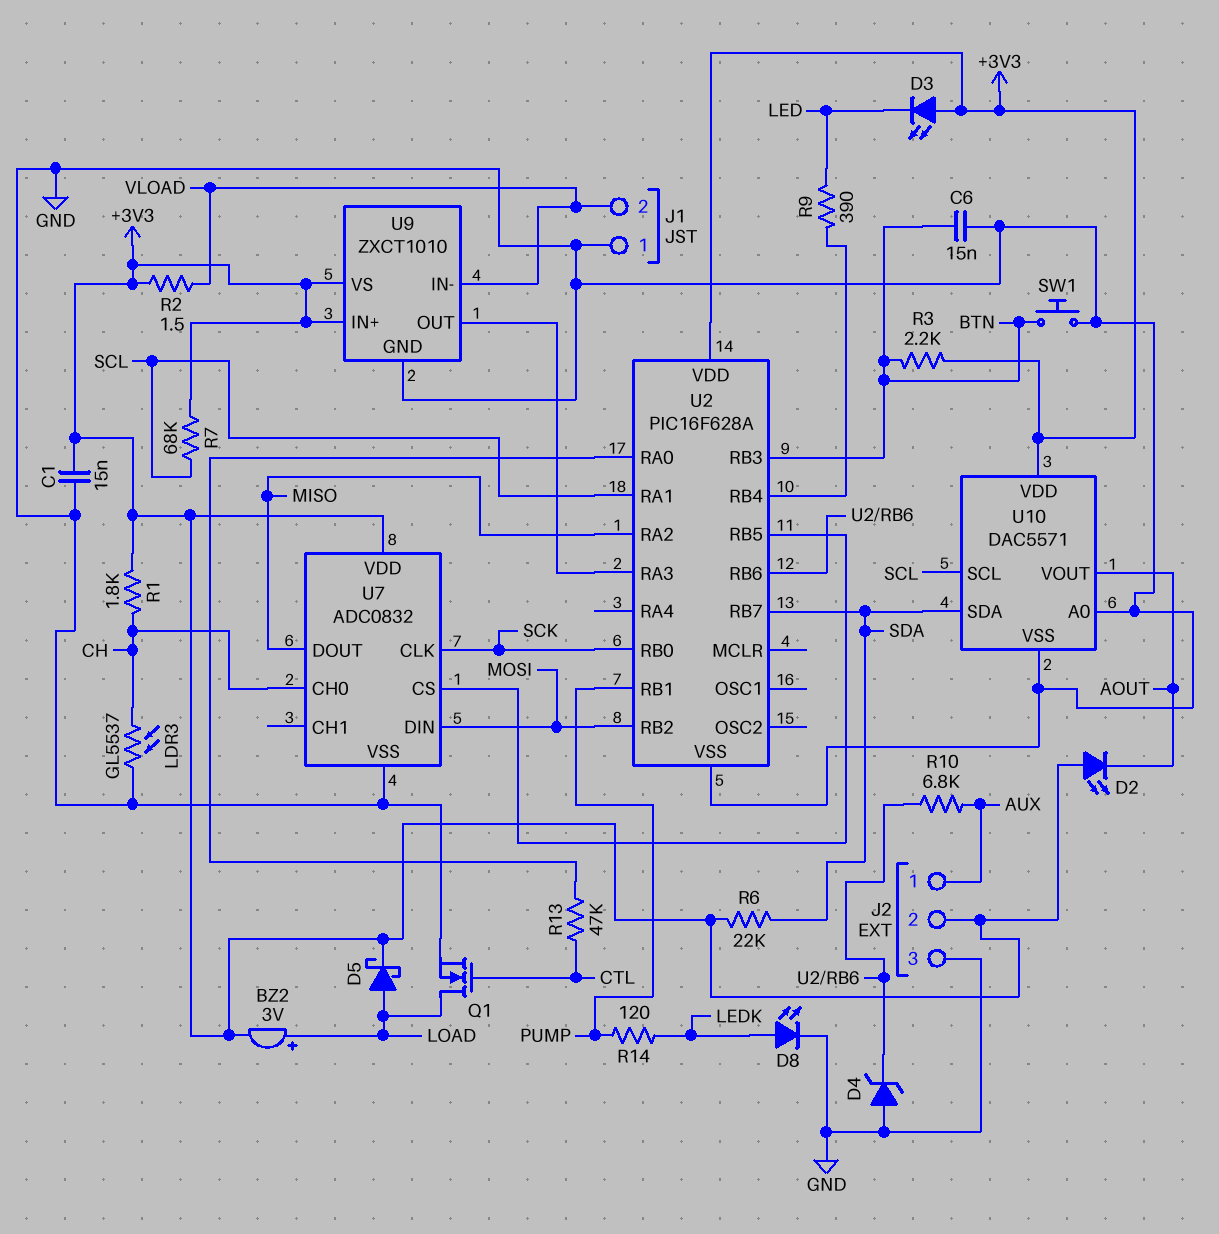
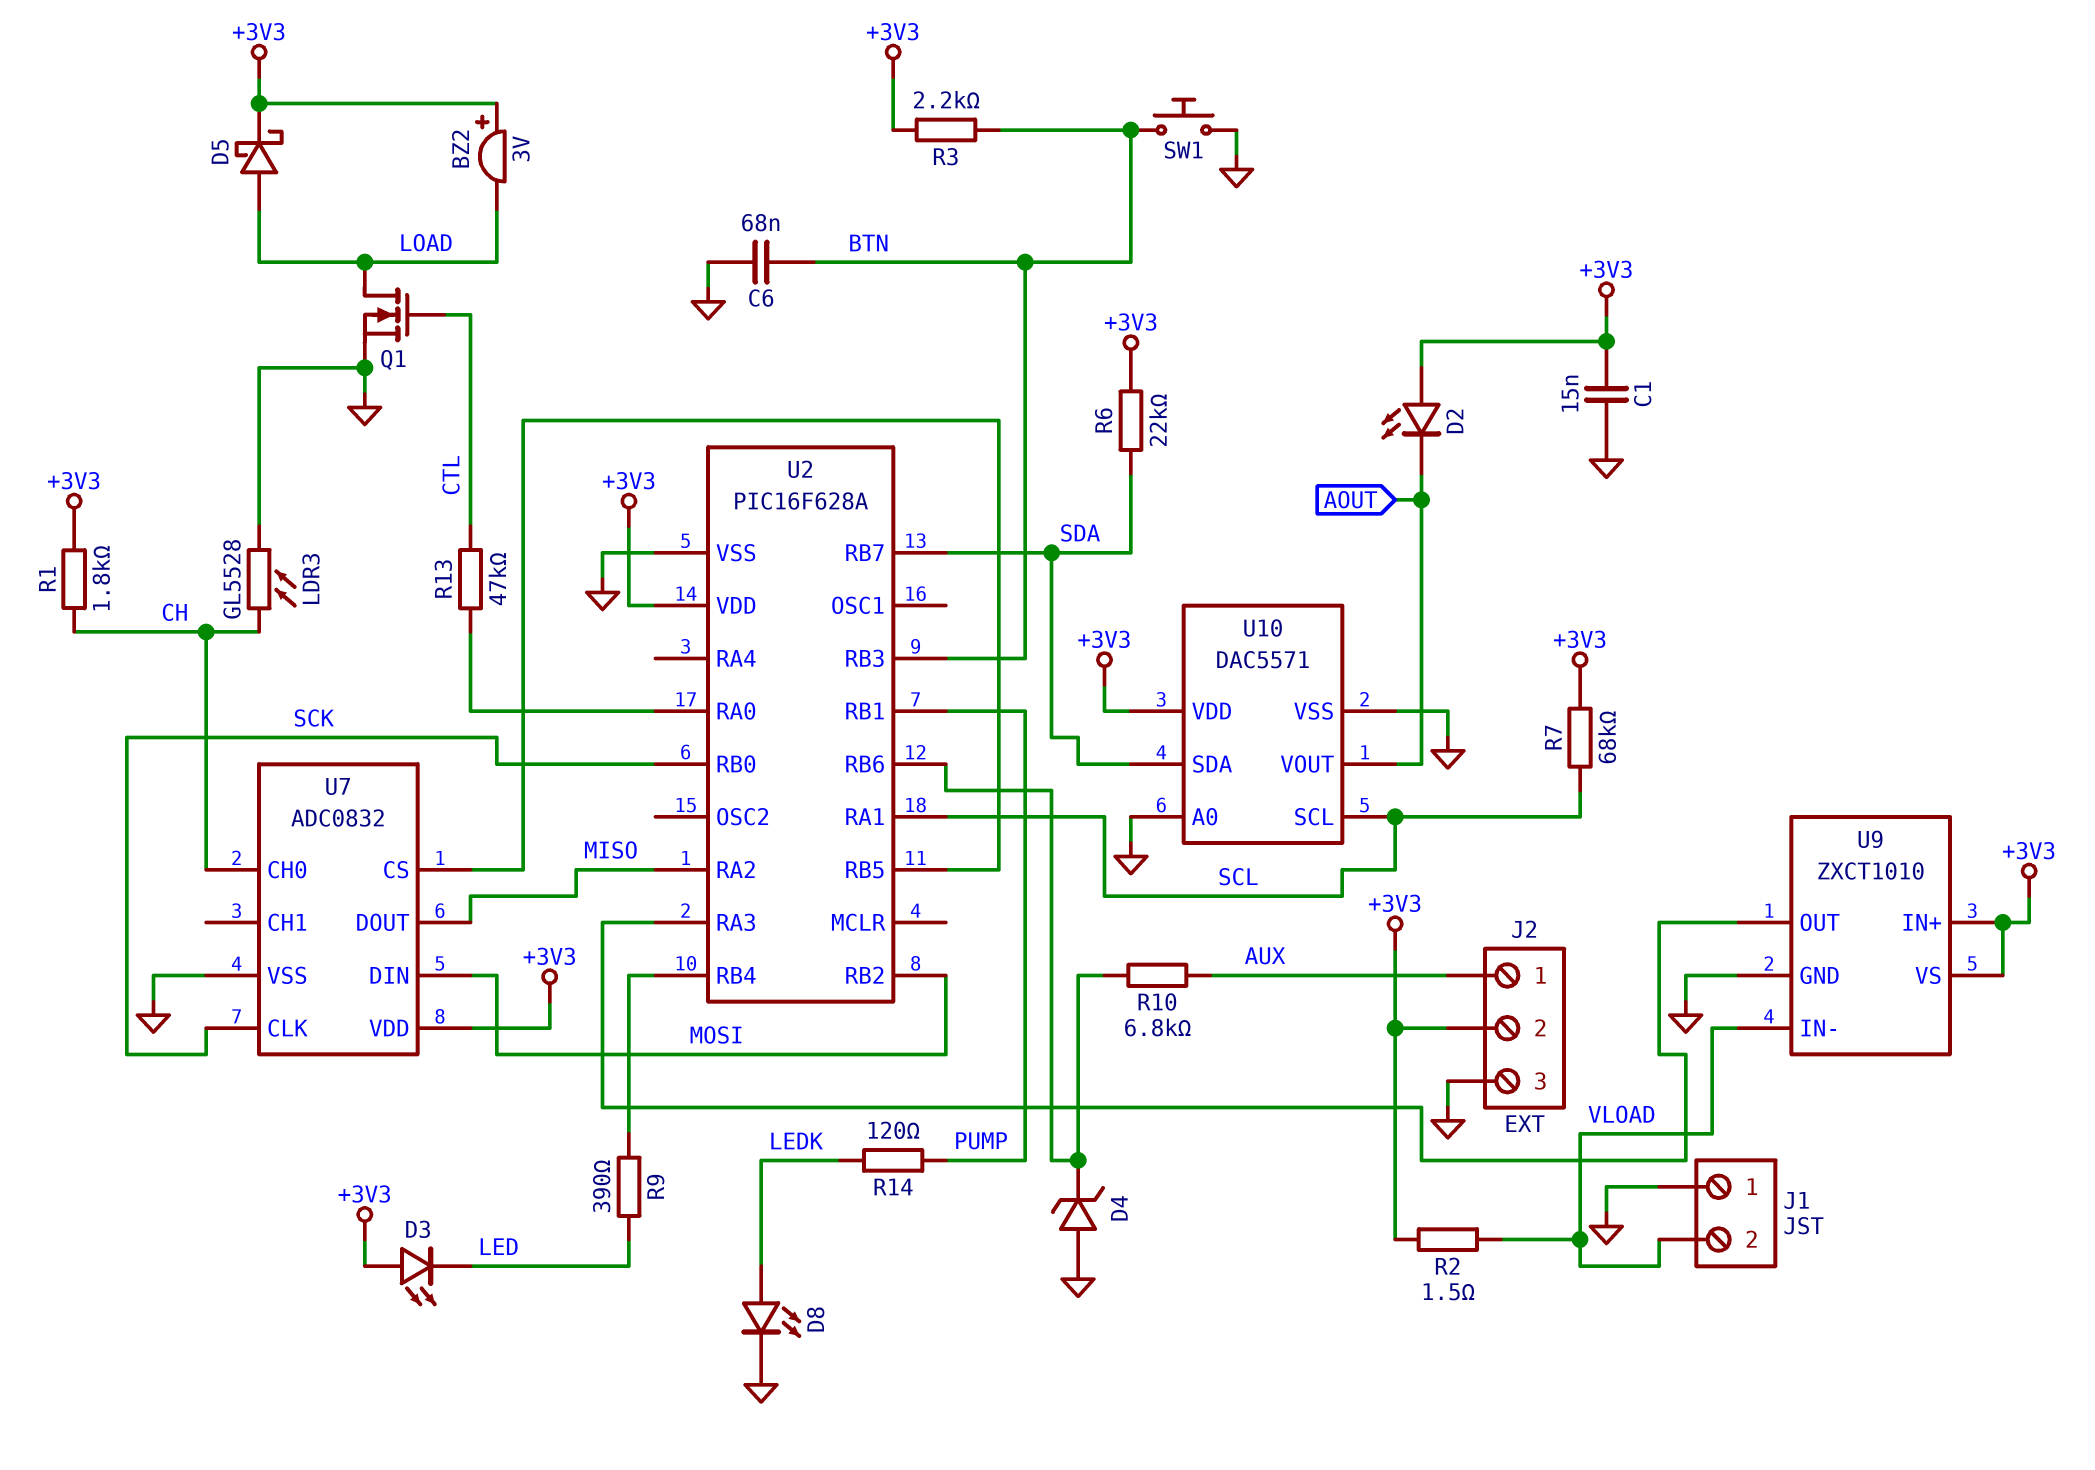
BZ2: buzzer 3V (plus LOAD, minus +3V3) -> buzzer 3V (plus +3V3, minus LOAD)
C6: 15nF (BTN, GND) -> 68nF (BTN, GND)
LDR3: GL5537 (CH, GND) -> GL5528 (CH, GND)

